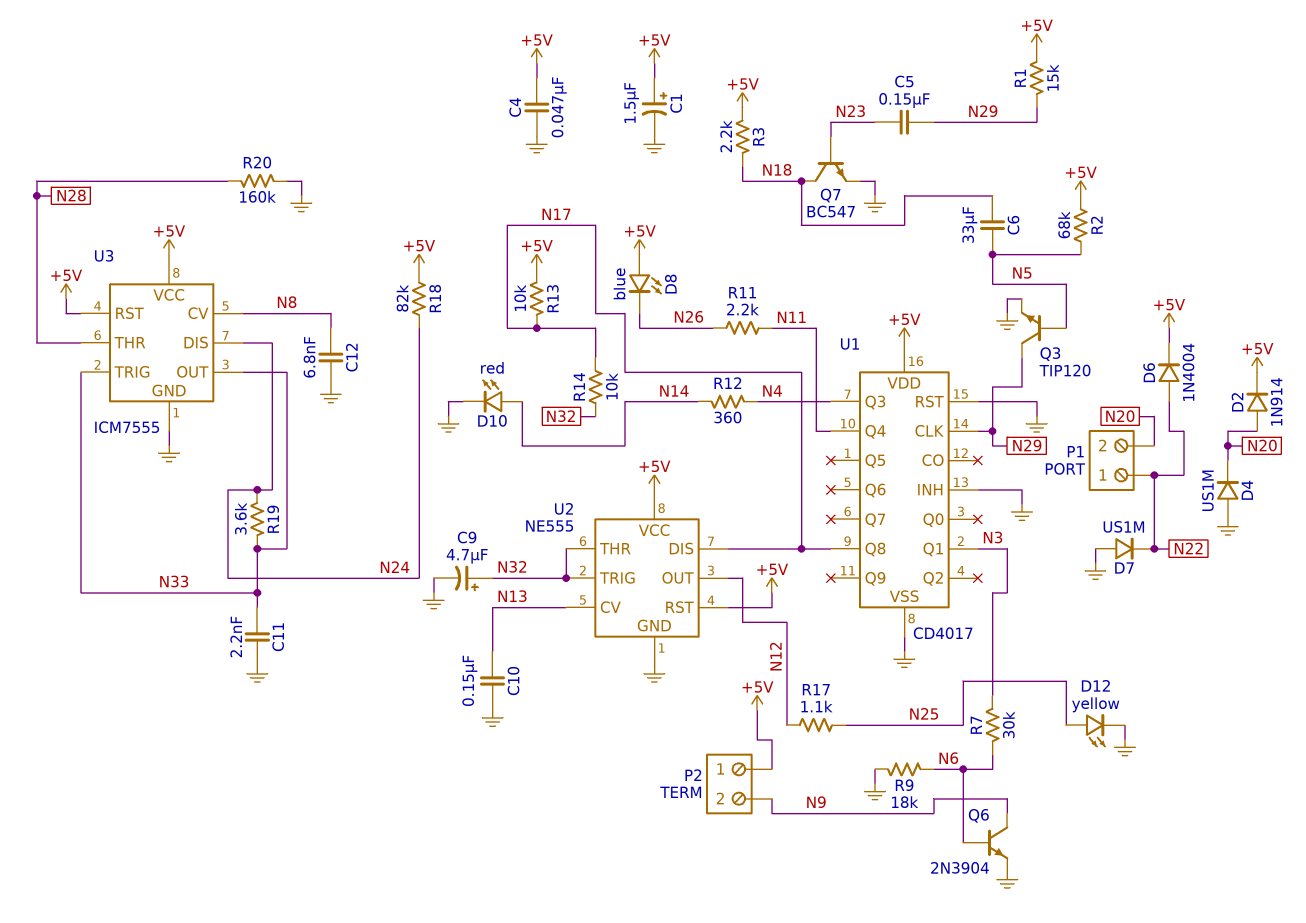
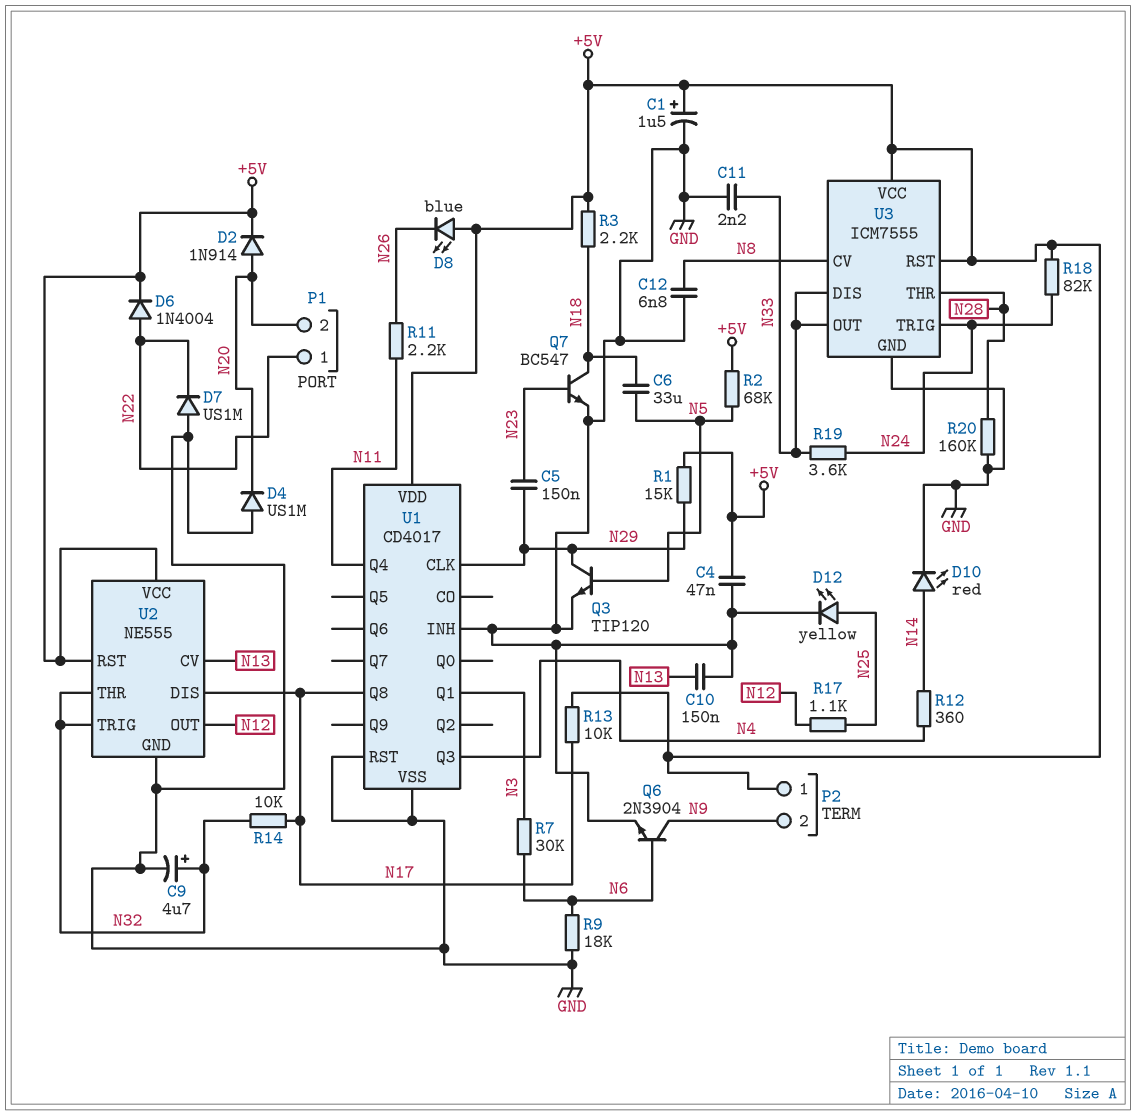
U3 pin DIS: N24 -> N33
U3 pin TRIG: N33 -> N24

